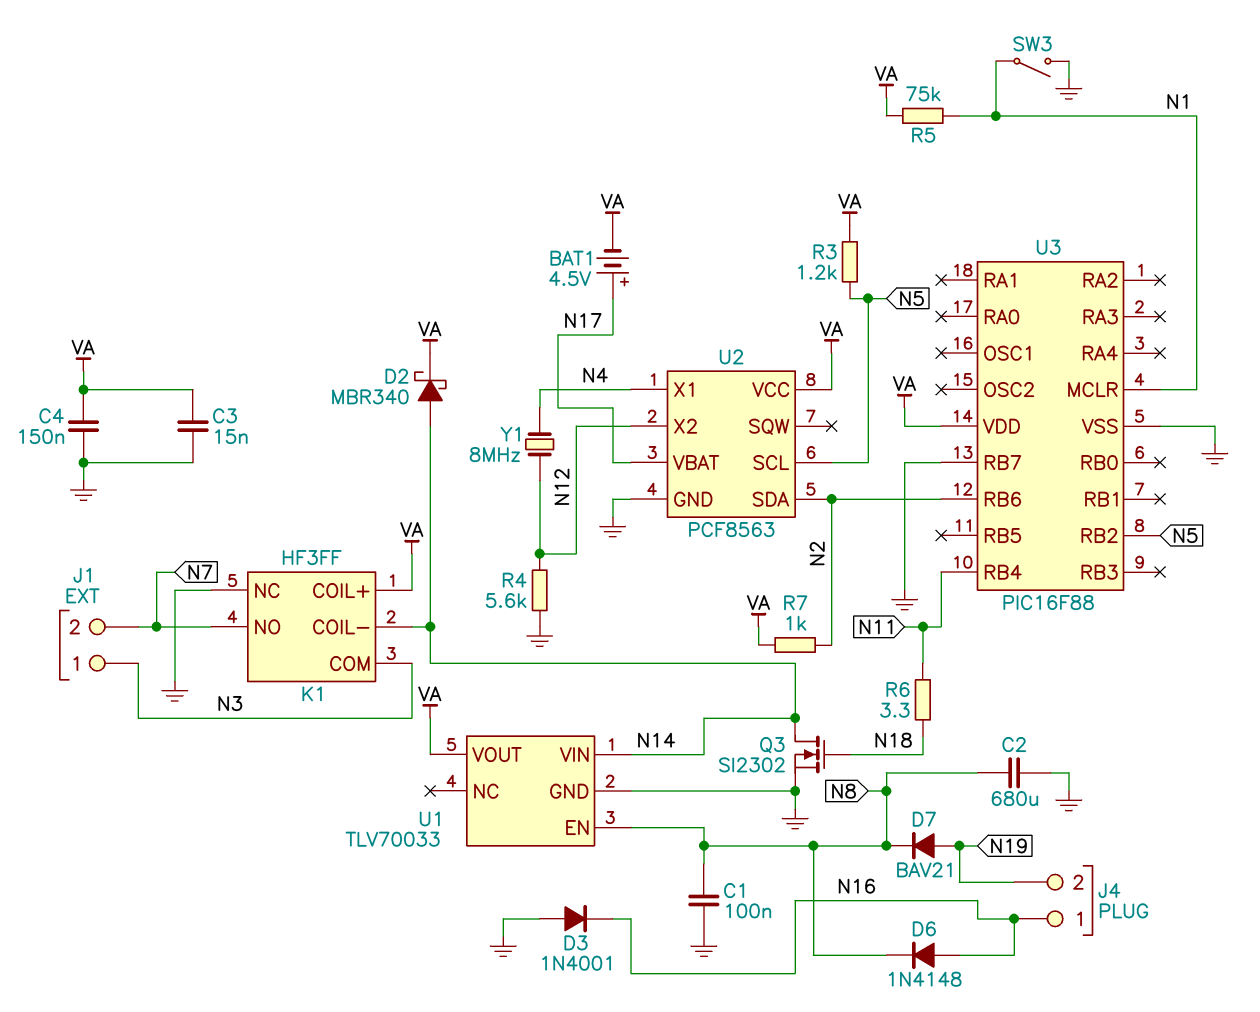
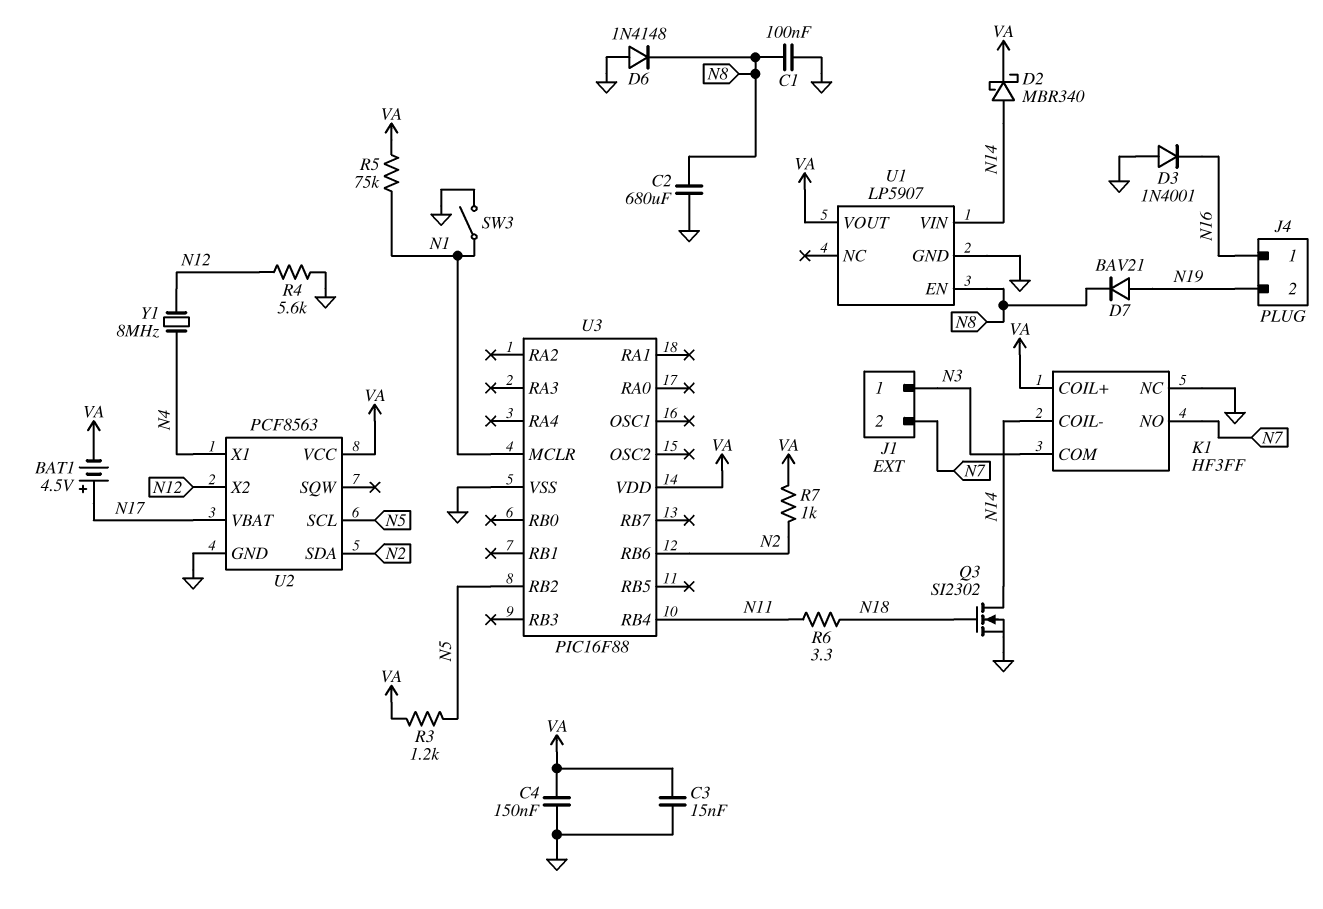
D6: diode 1N4148 (A N16, K N8) -> diode 1N4148 (A GND, K N8)
U1: TLV70033 -> LP5907
U3 pin RB7: GND -> none

